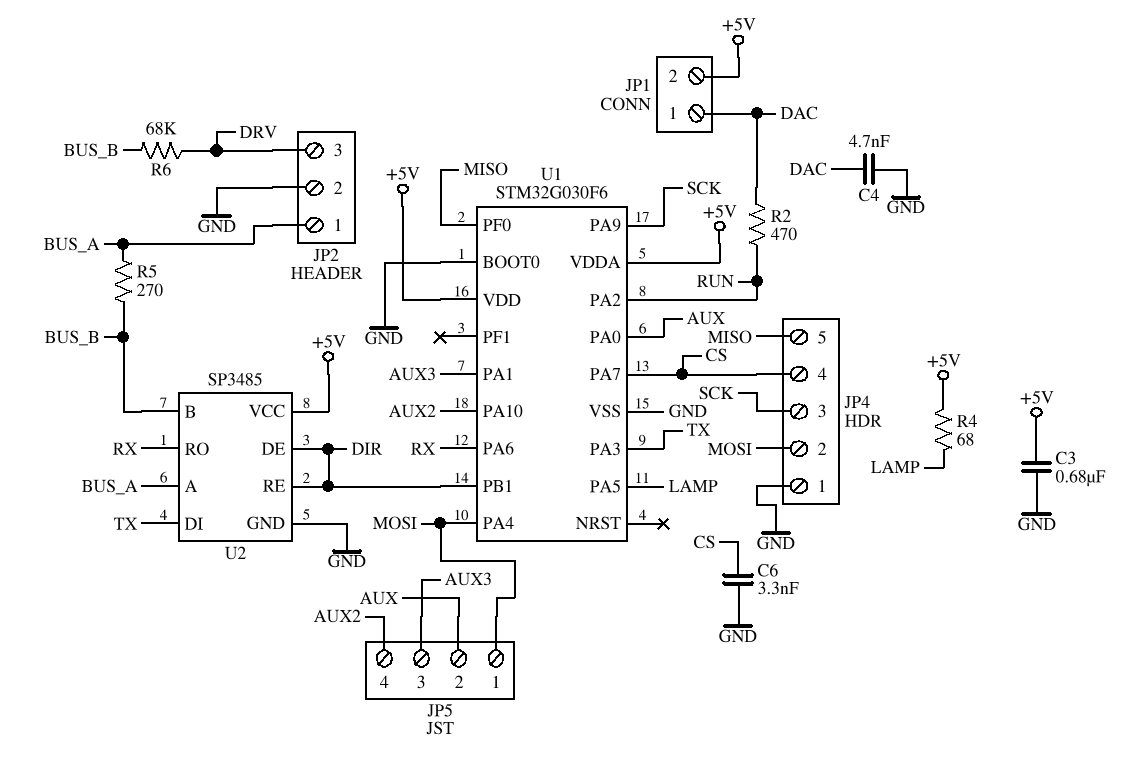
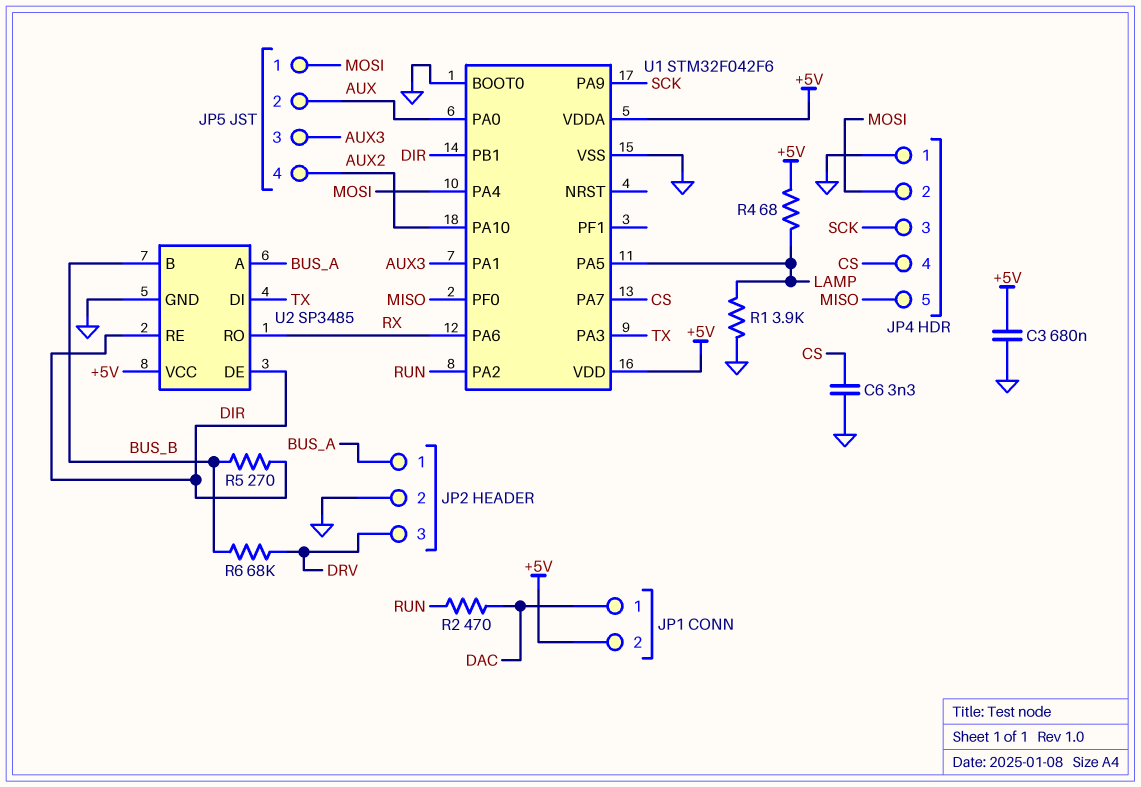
C4: 4.7nF (DAC, GND) -> none
R1: none -> 3.9k (GND, LAMP)
R5: 270 (BUS_A, BUS_B) -> 270 (BUS_B, DIR)
U1: STM32G030F6 -> STM32F042F6

